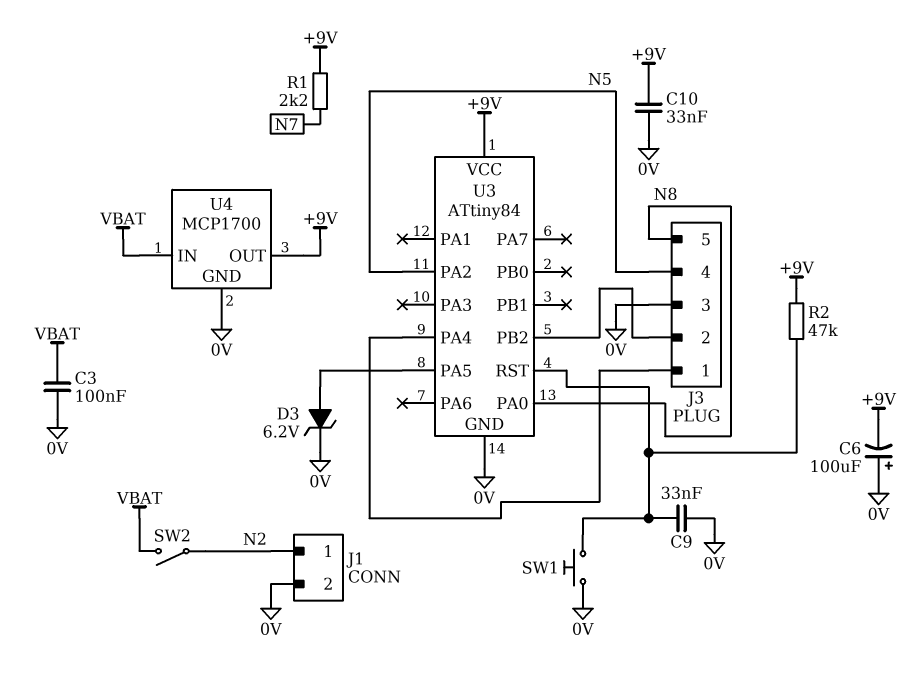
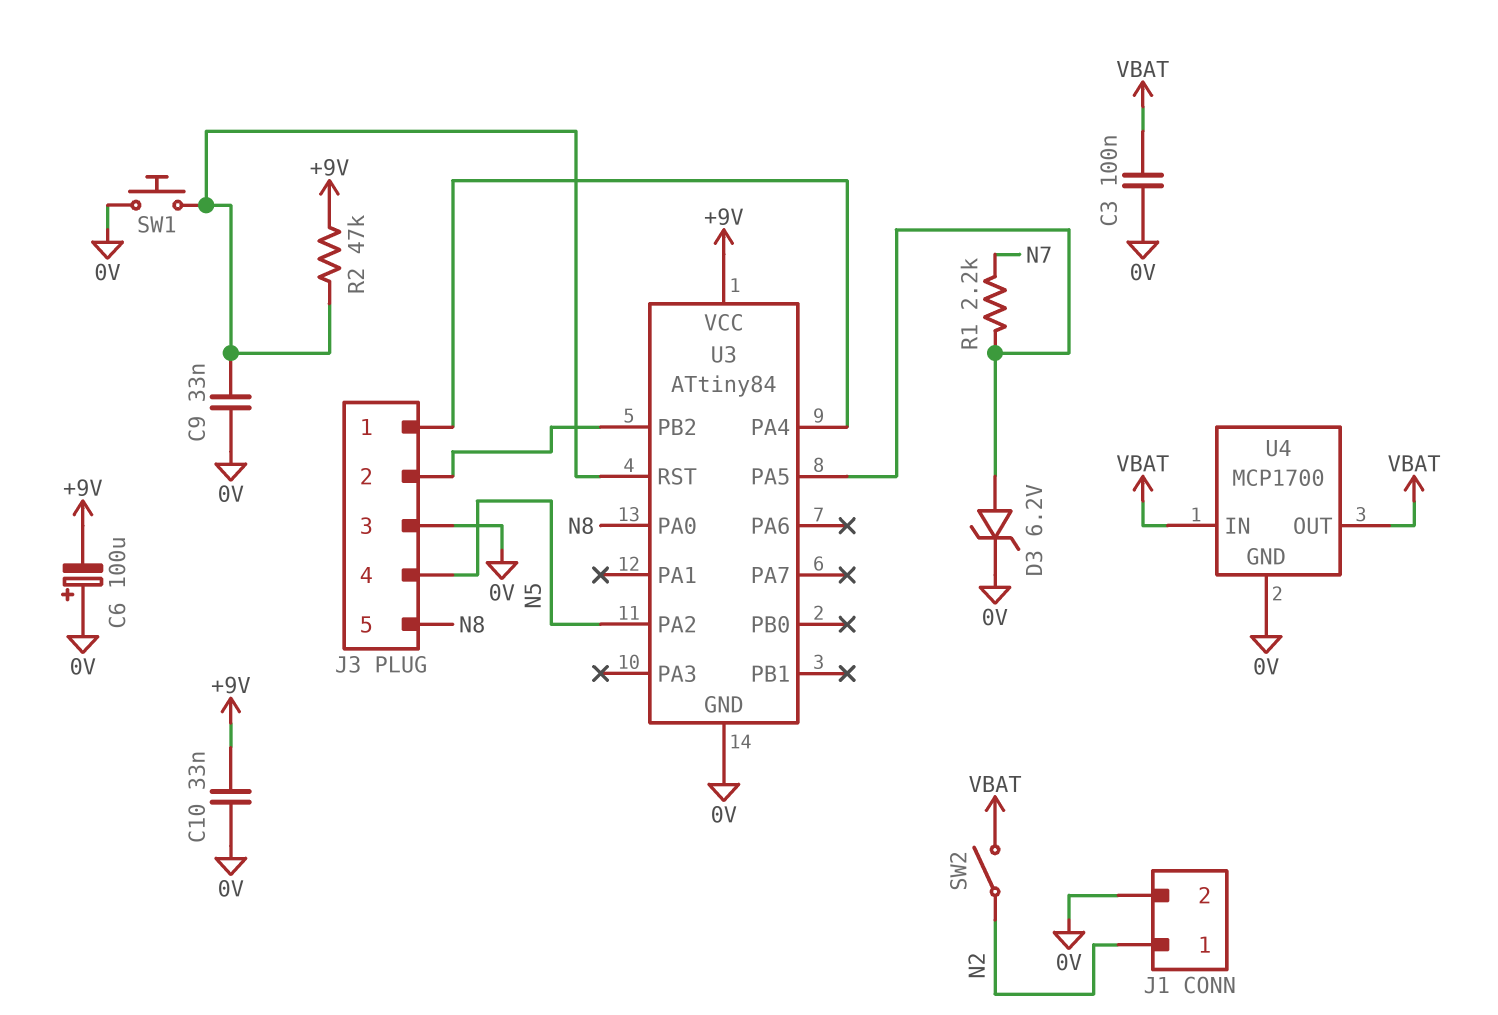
R1: 2.2k (+9V, N7) -> 2.2k (N7, U3/PA5)
U4 pin OUT: +9V -> VBAT

